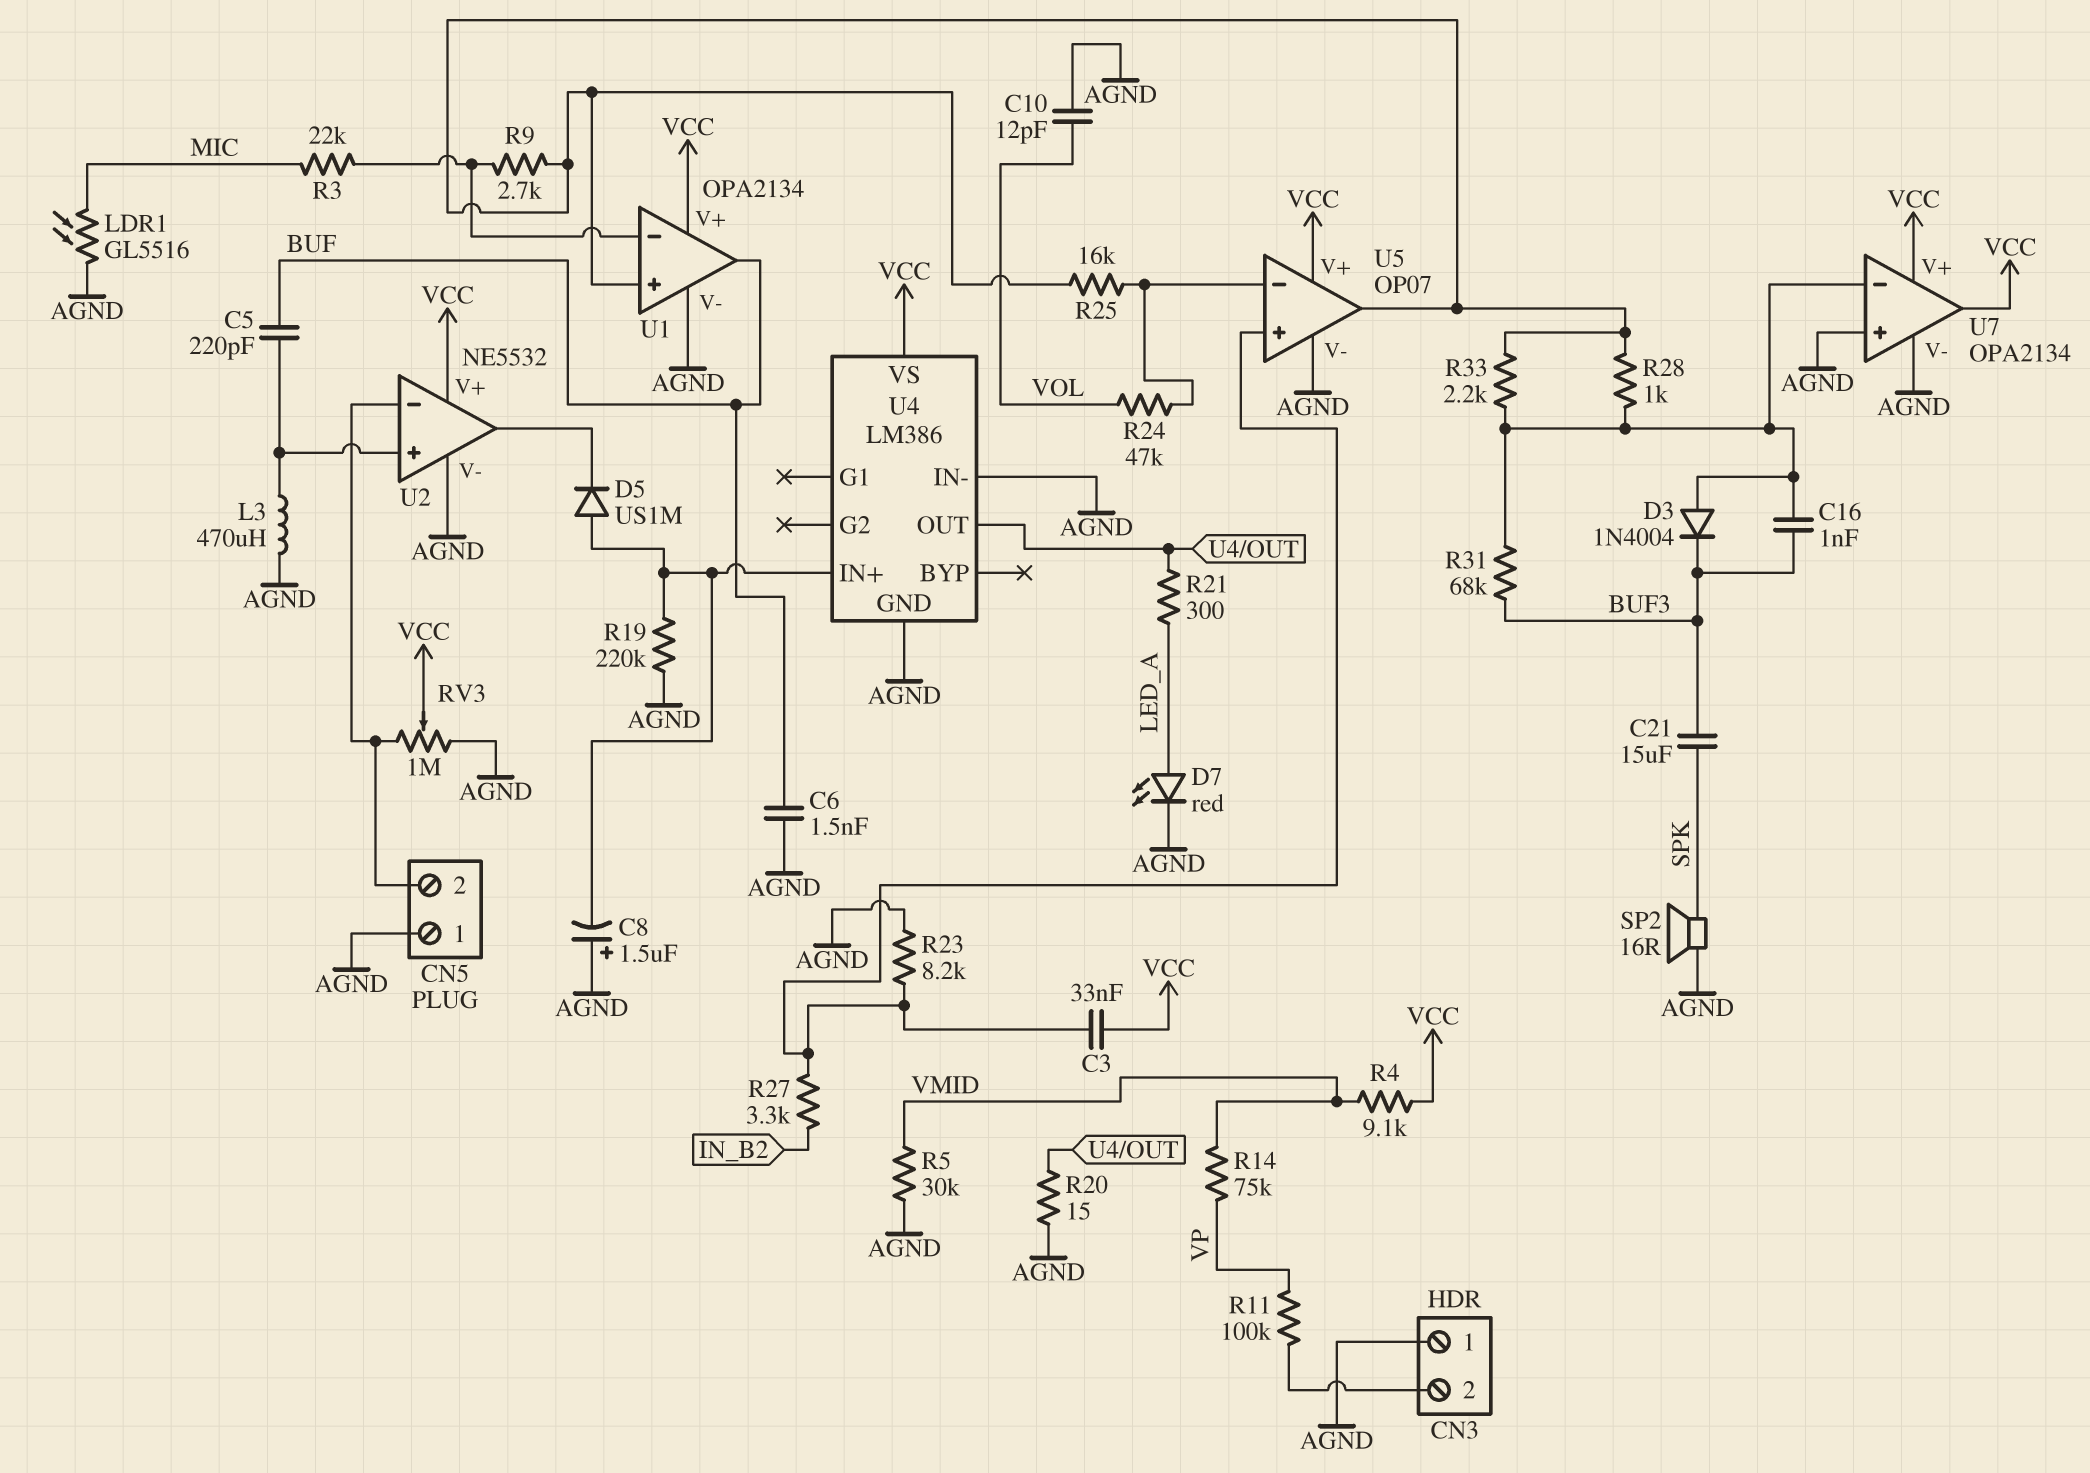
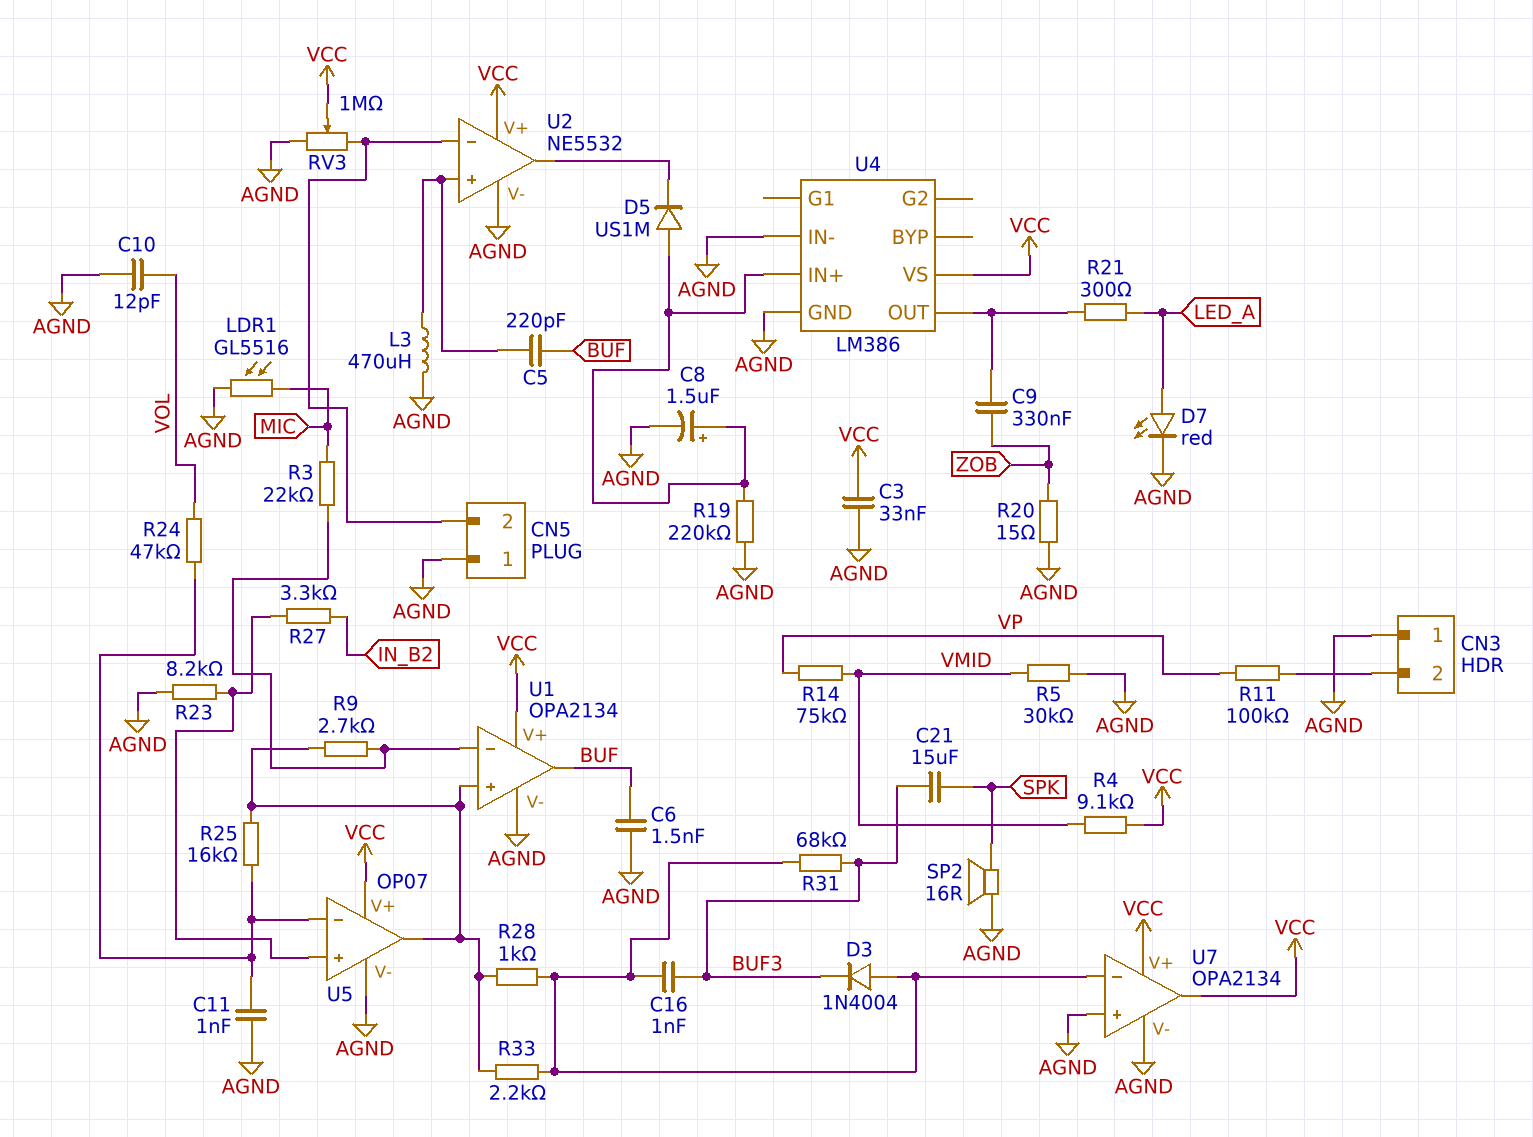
C3: 33nF (U5/in+, VCC) -> 33nF (AGND, VCC)
C8: 1.5uF (plus AGND, minus U4/IN+) -> 1.5uF (plus U4/IN+, minus AGND)
C9: none -> 330nF (U4/OUT, ZOB)
C11: none -> 1nF (AGND, U5/in-)
R20: 15 (AGND, U4/OUT) -> 15 (AGND, ZOB)

